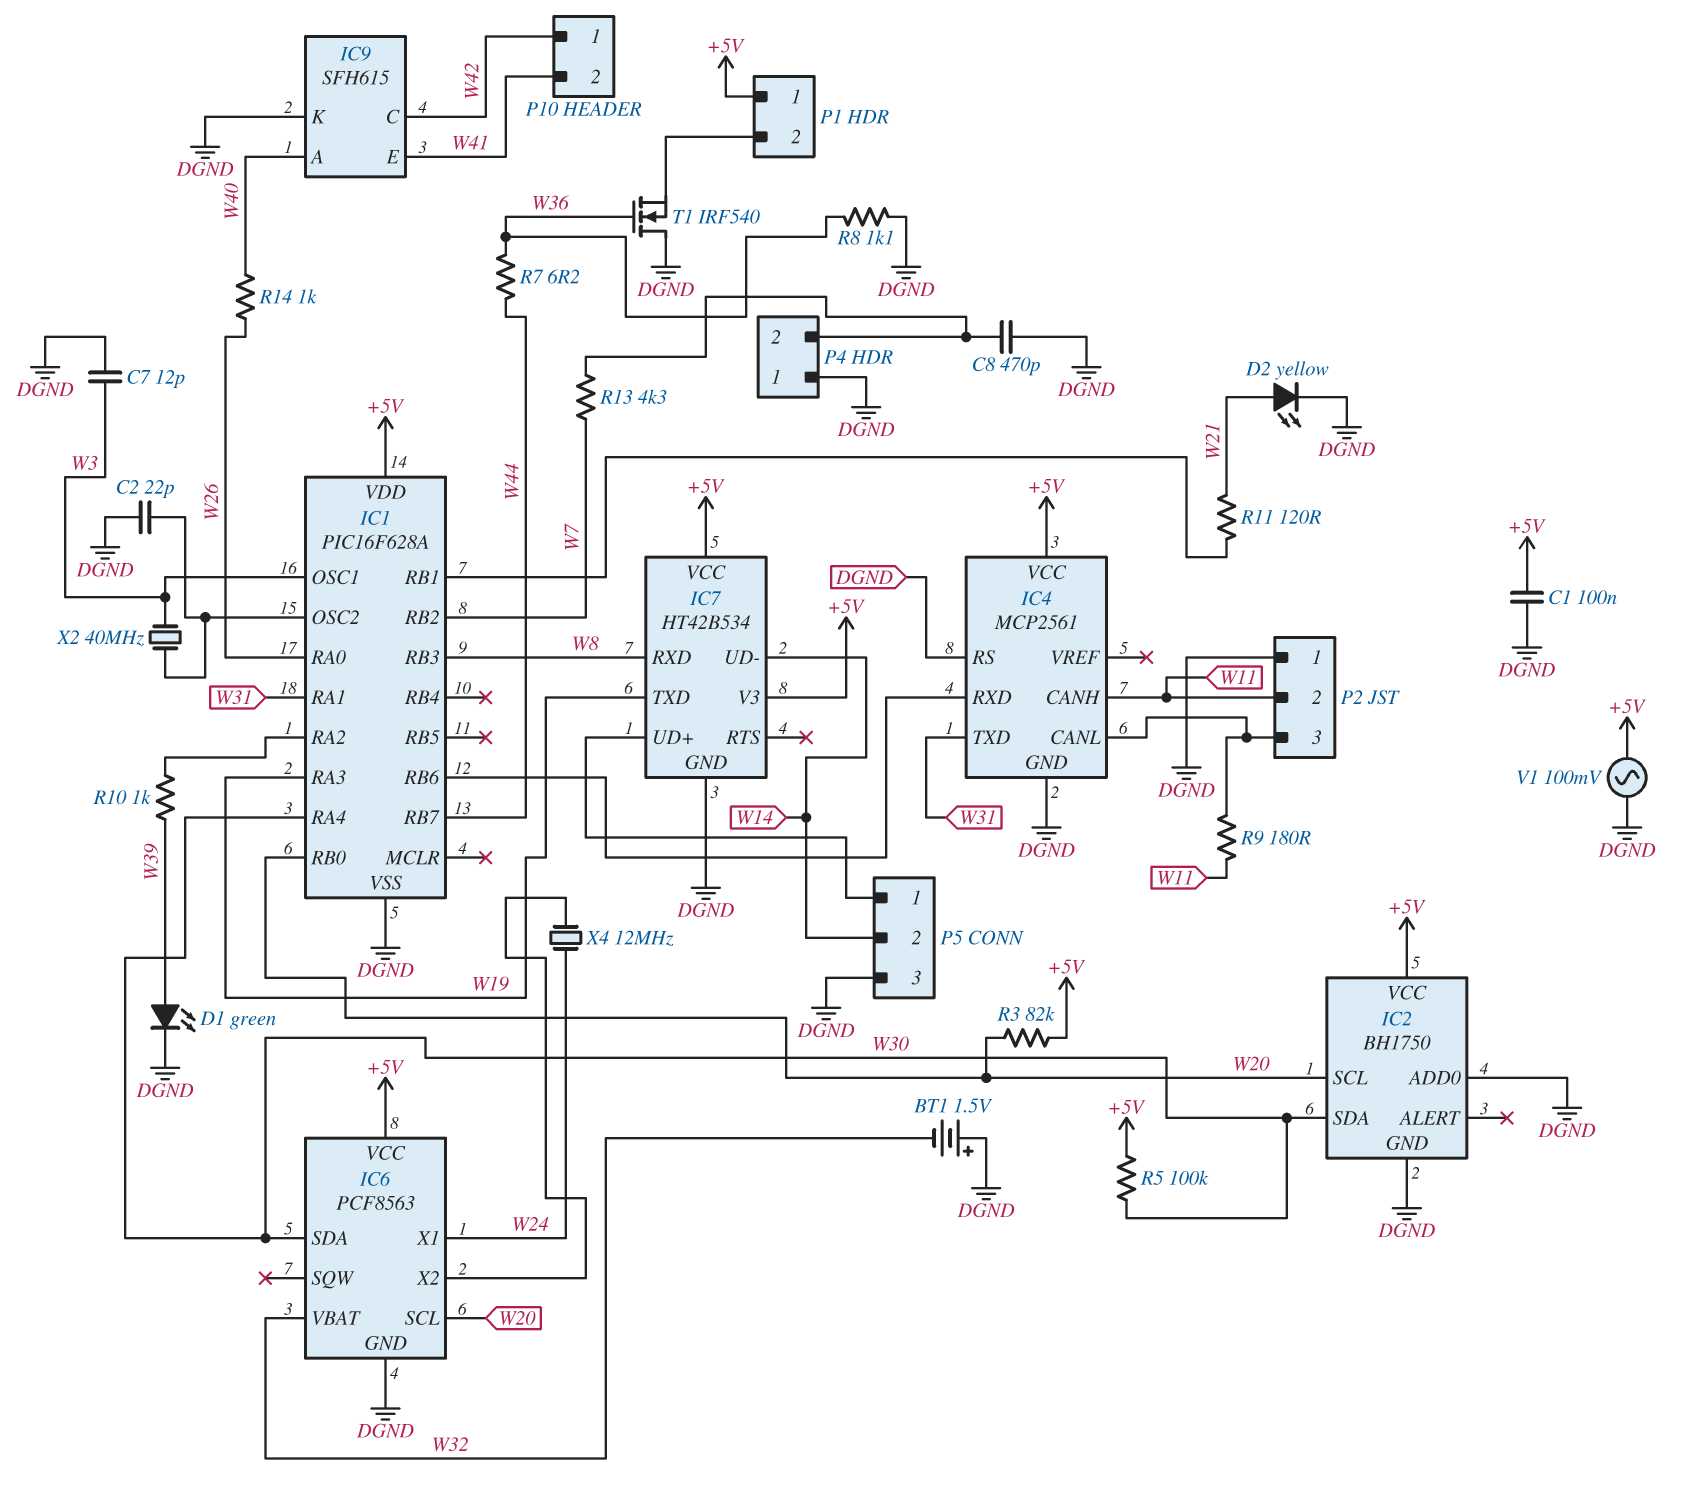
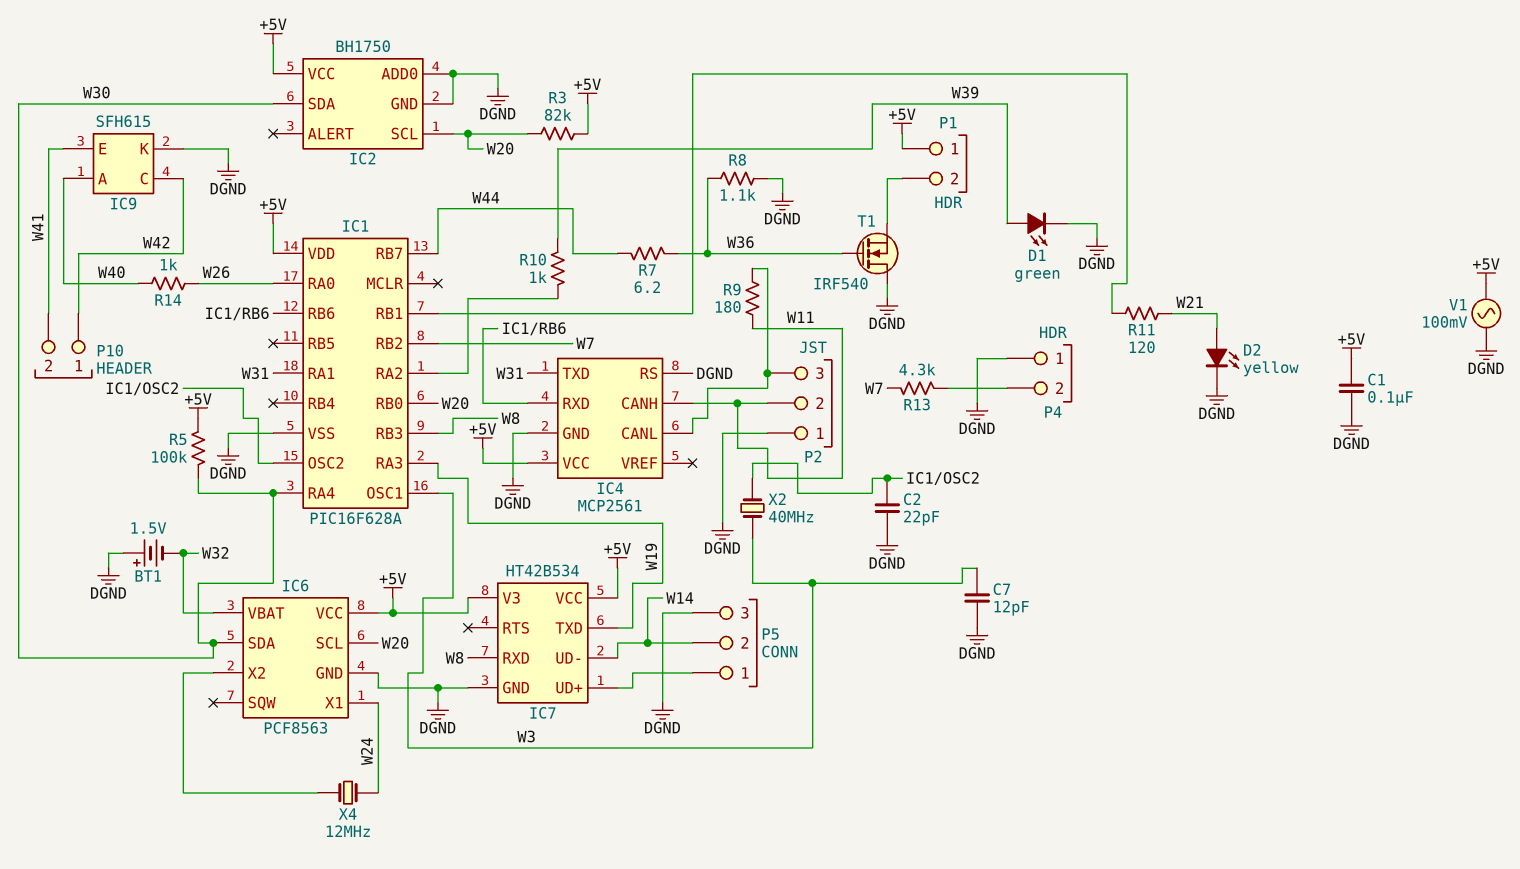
C8: 470pF (DGND, P4/2) -> none

